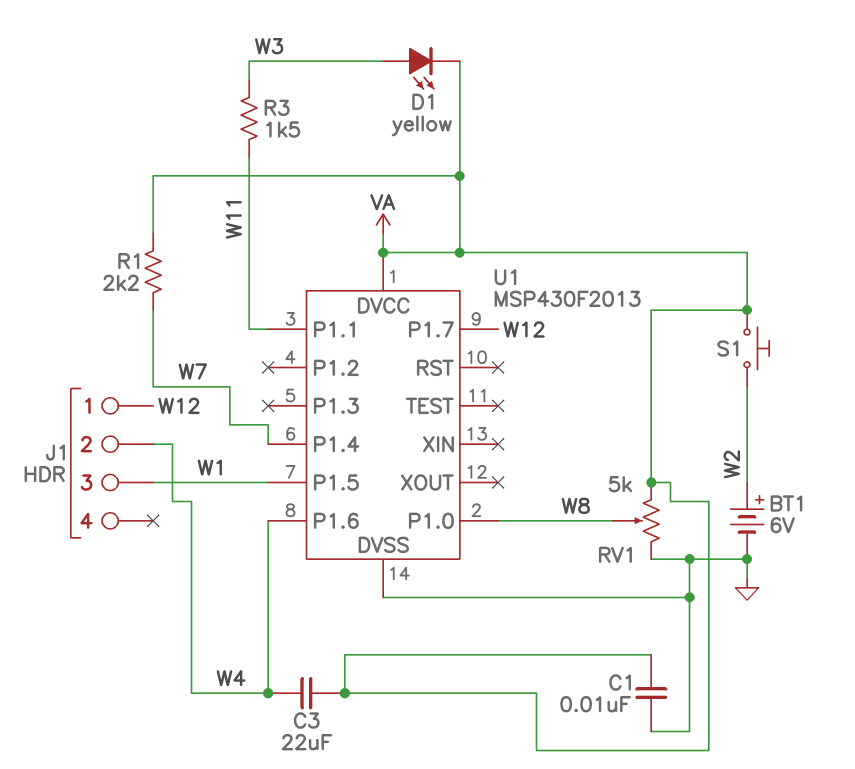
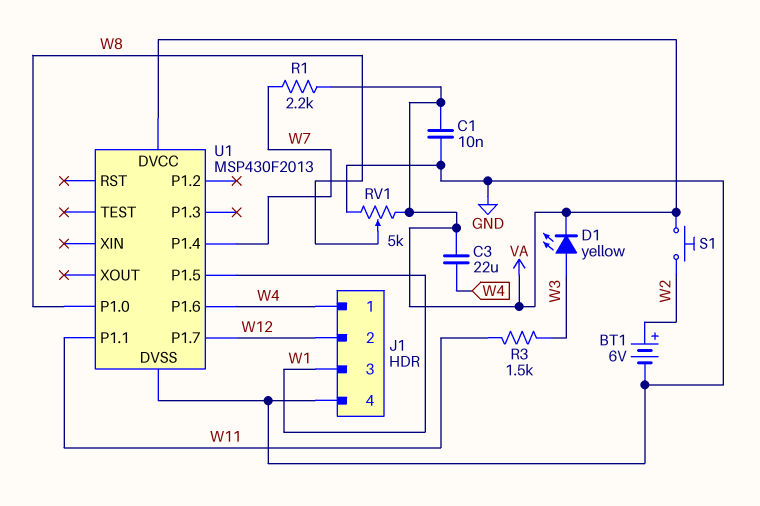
J1 pin 1: W12 -> W4
J1 pin 2: W4 -> W12
J1 pin 4: none -> GND

